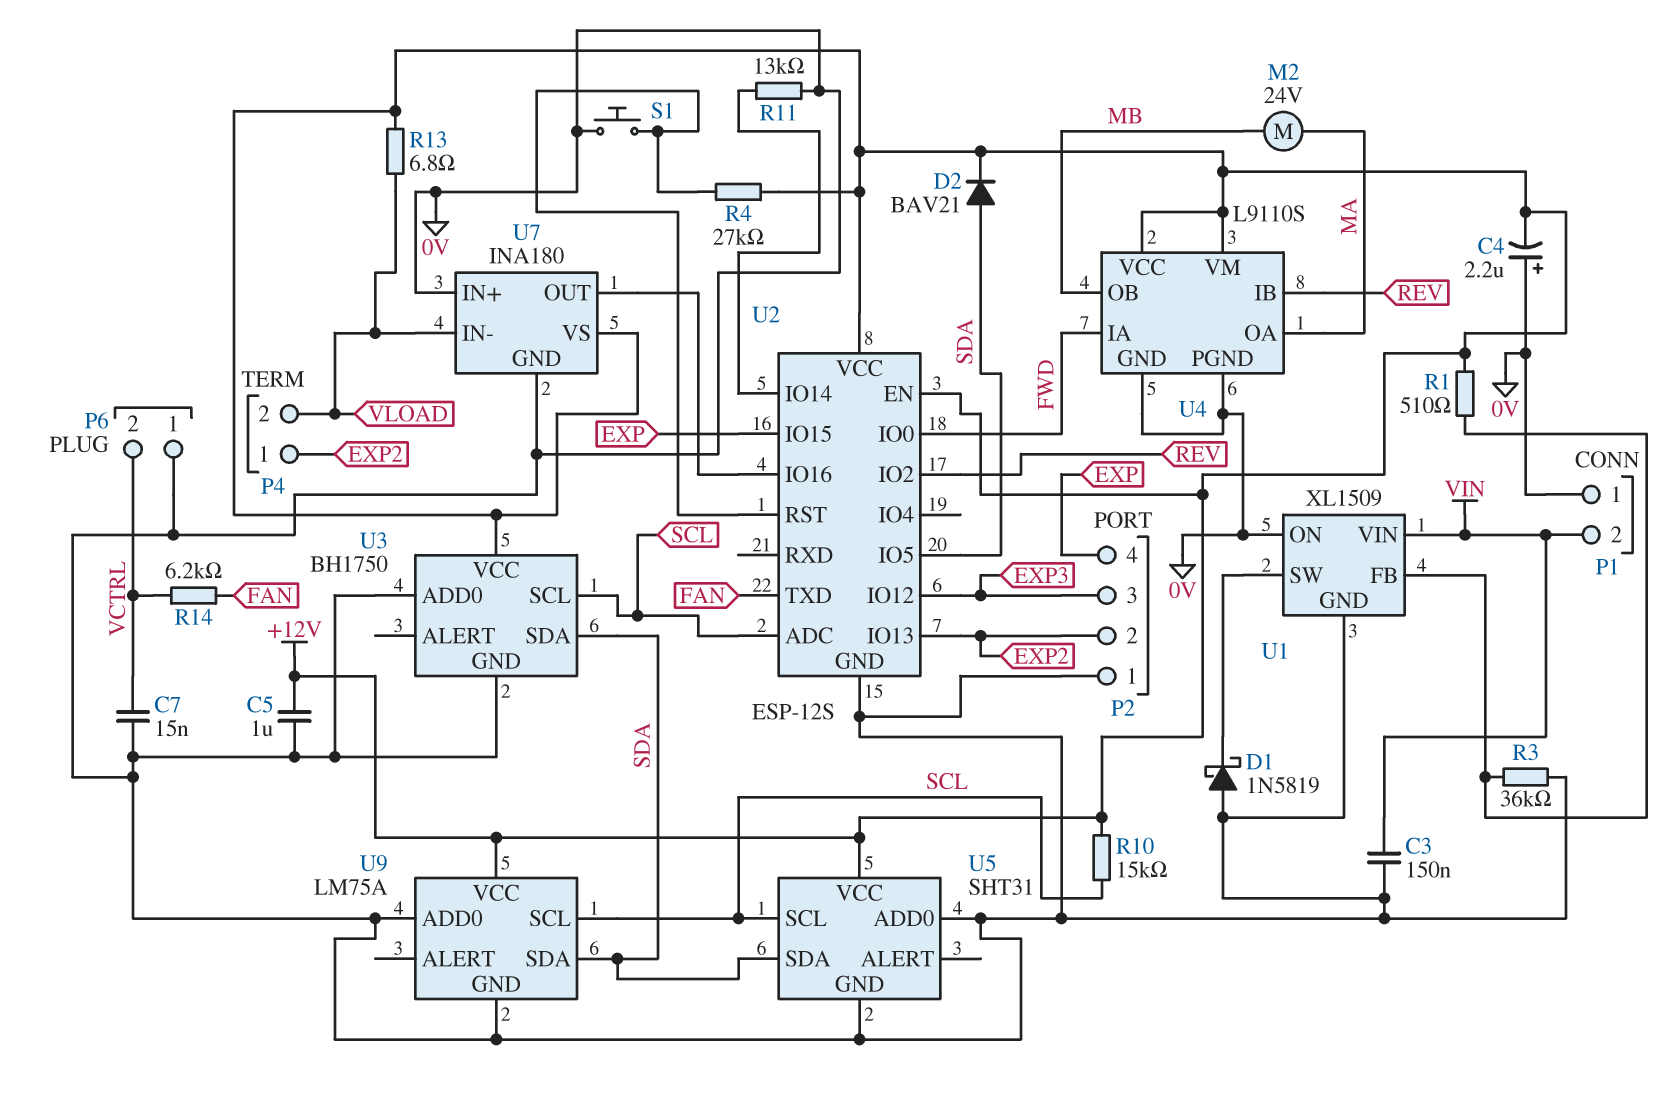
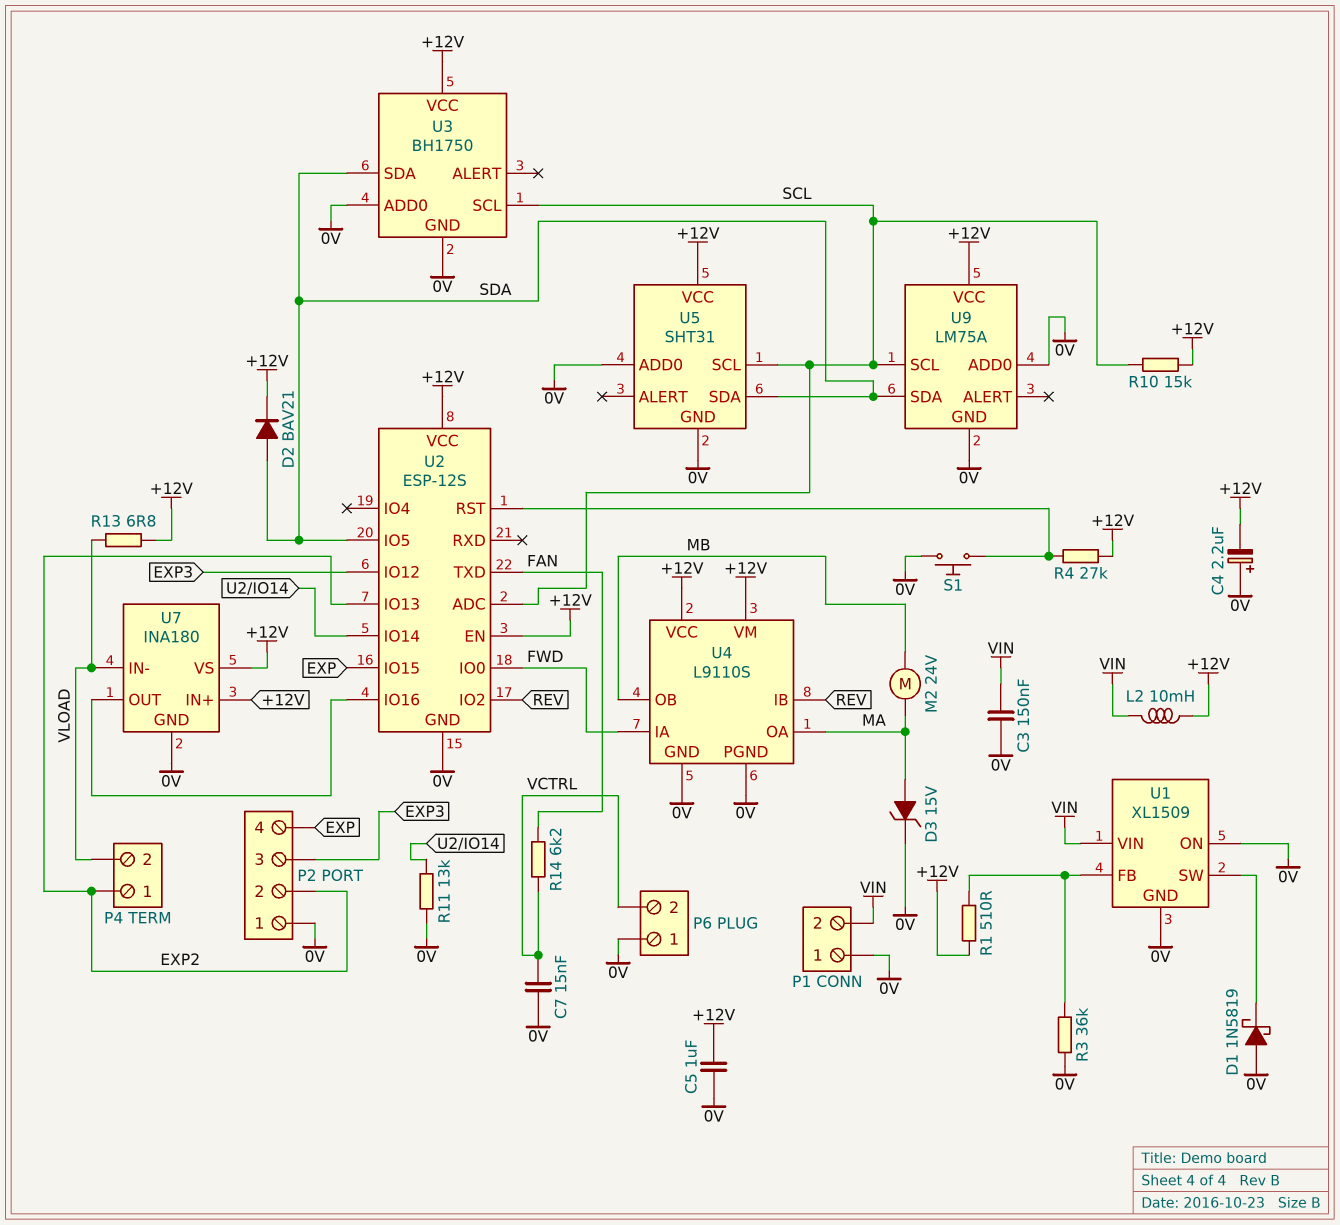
D3: none -> zener 15V (A MA, K 0V)
L2: none -> 10mH (+12V, VIN)
U7 pin IN+: 0V -> +12V

